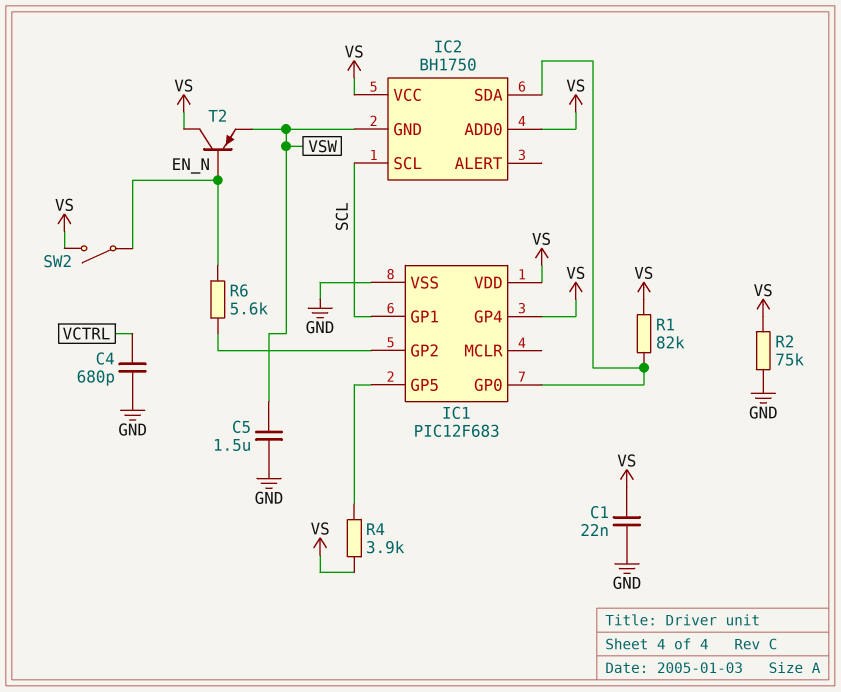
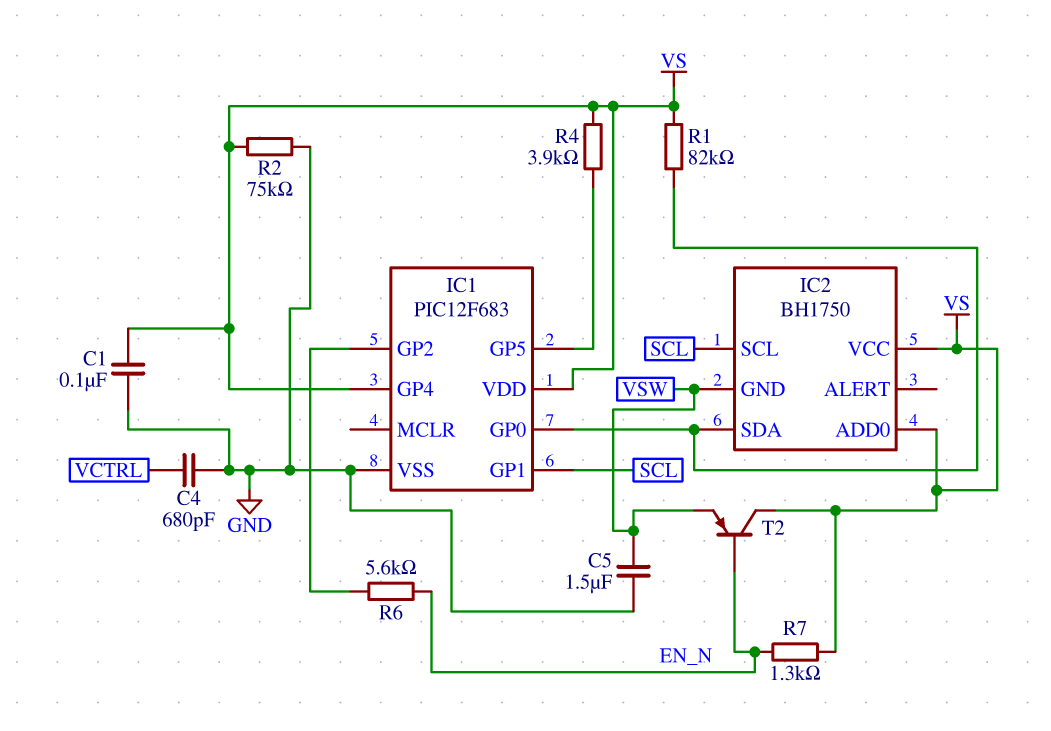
C1: 22nF (GND, VS) -> 100nF (GND, VS)
R7: none -> 1.3k (EN_N, VS)
SW2: switch (EN_N, VS) -> none

